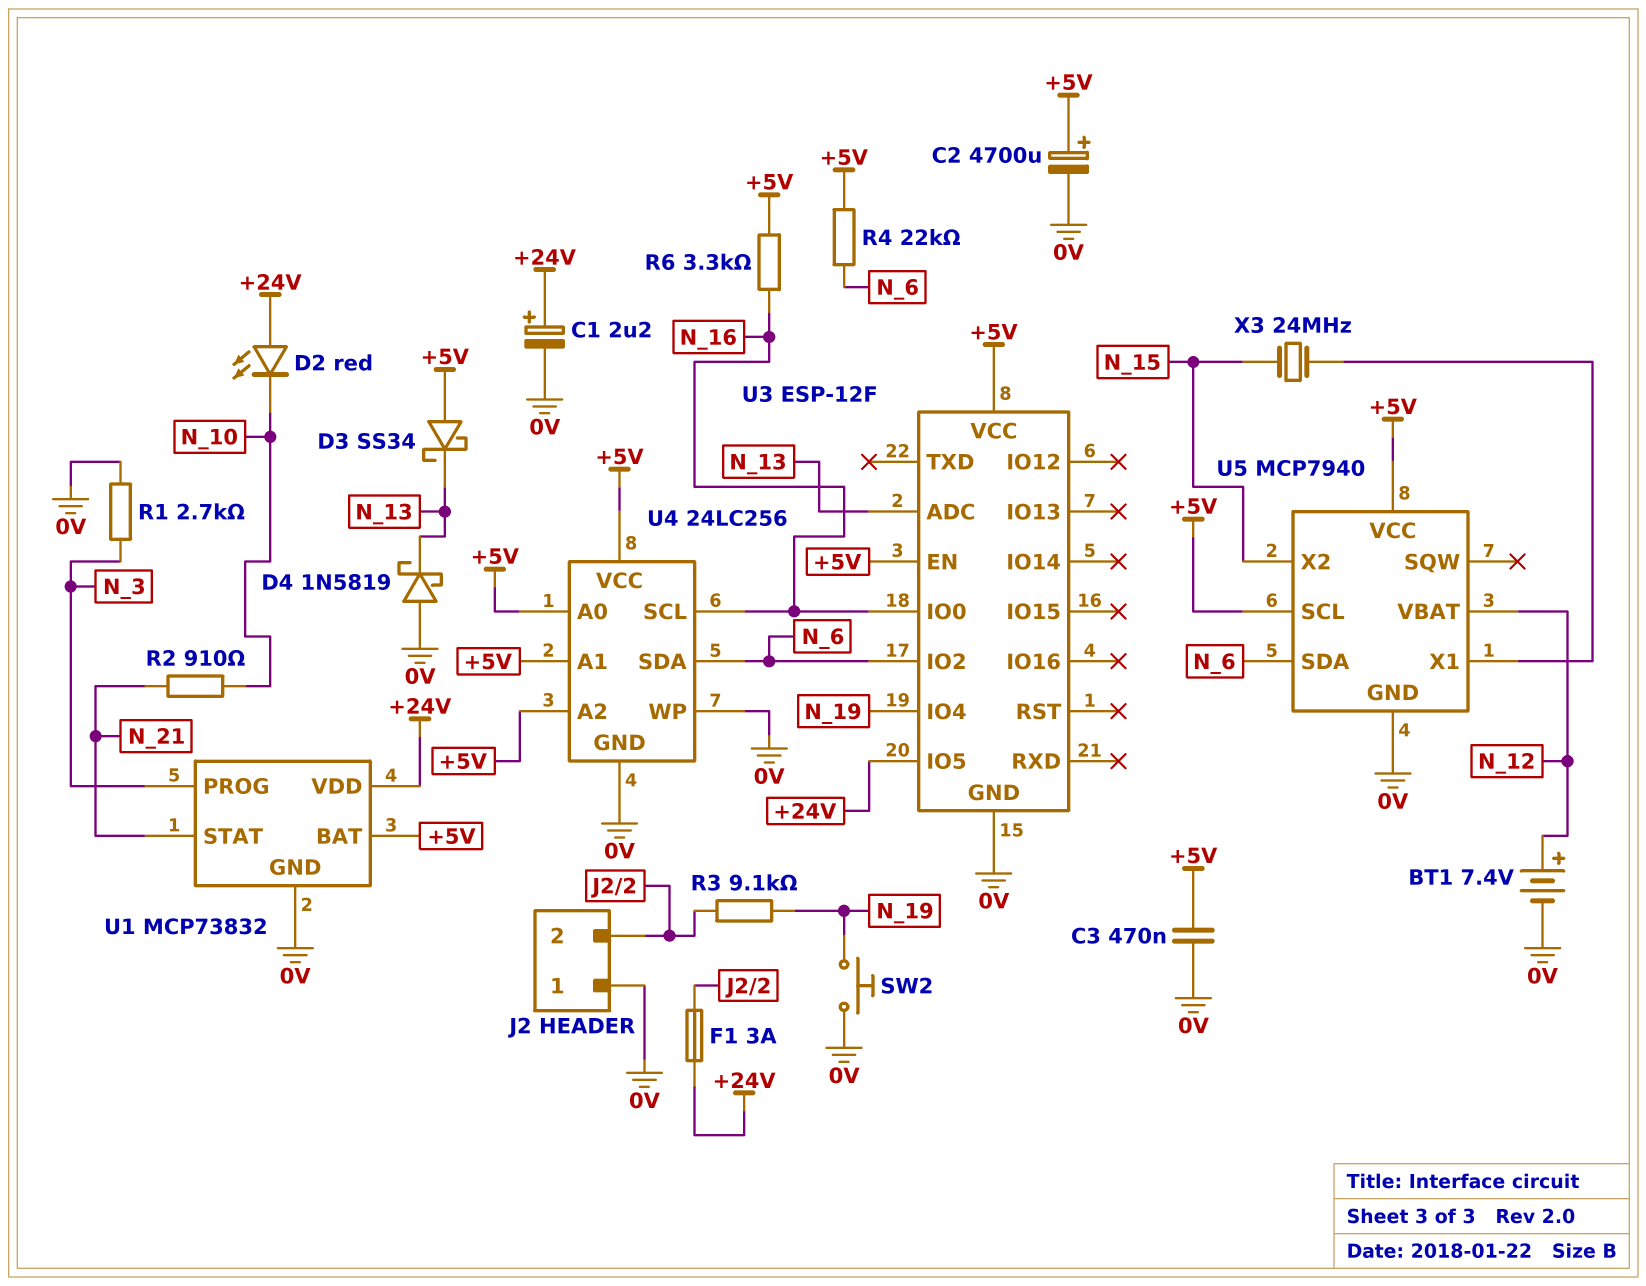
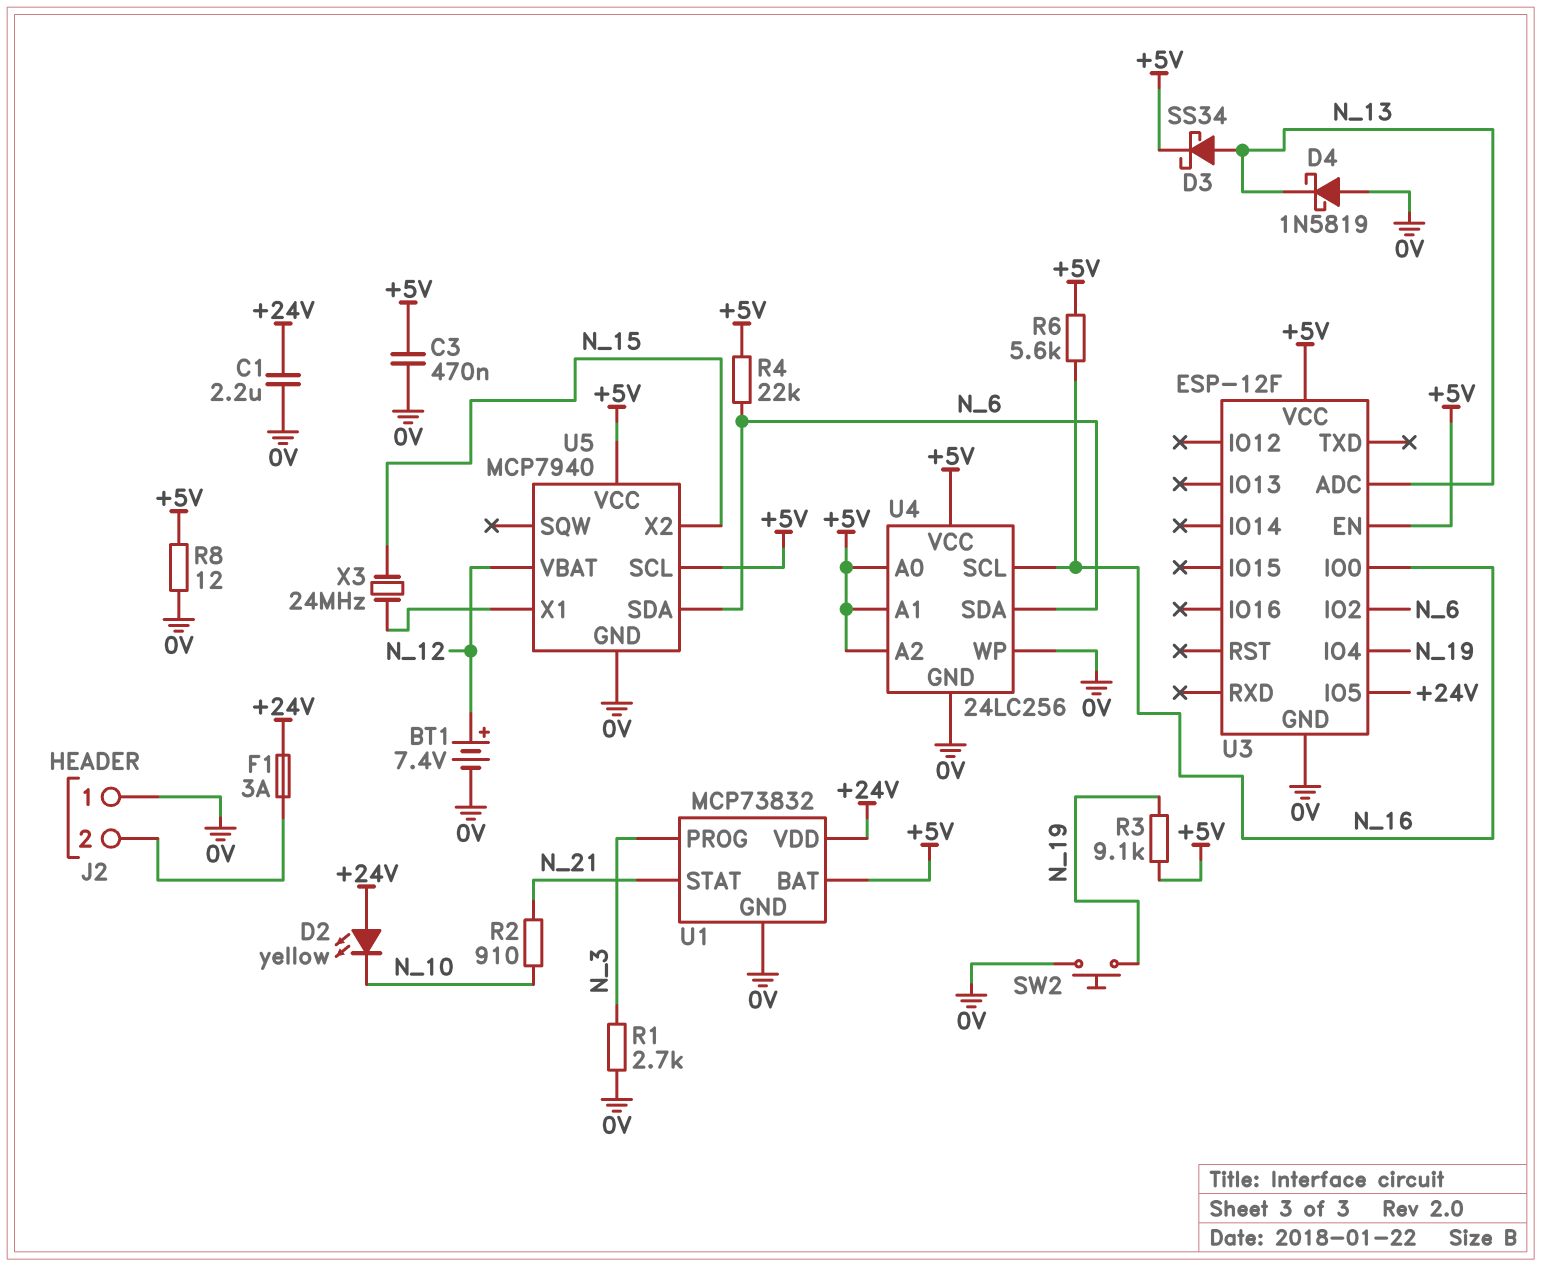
C1: 2.2uF (plus +24V, minus 0V) -> 2.2uF (+24V, 0V)
C2: 4700uF (plus +5V, minus 0V) -> none
D2: LED red (A +24V, K N_10) -> LED yellow (A +24V, K N_10)
D3: schottky SS34 (A +5V, K N_13) -> schottky SS34 (A N_13, K +5V)
R3: 9.1k (J2/2, N_19) -> 9.1k (+5V, N_19)
R6: 3.3k (+5V, N_16) -> 5.6k (+5V, N_16)
R8: none -> 12 (+5V, 0V)

